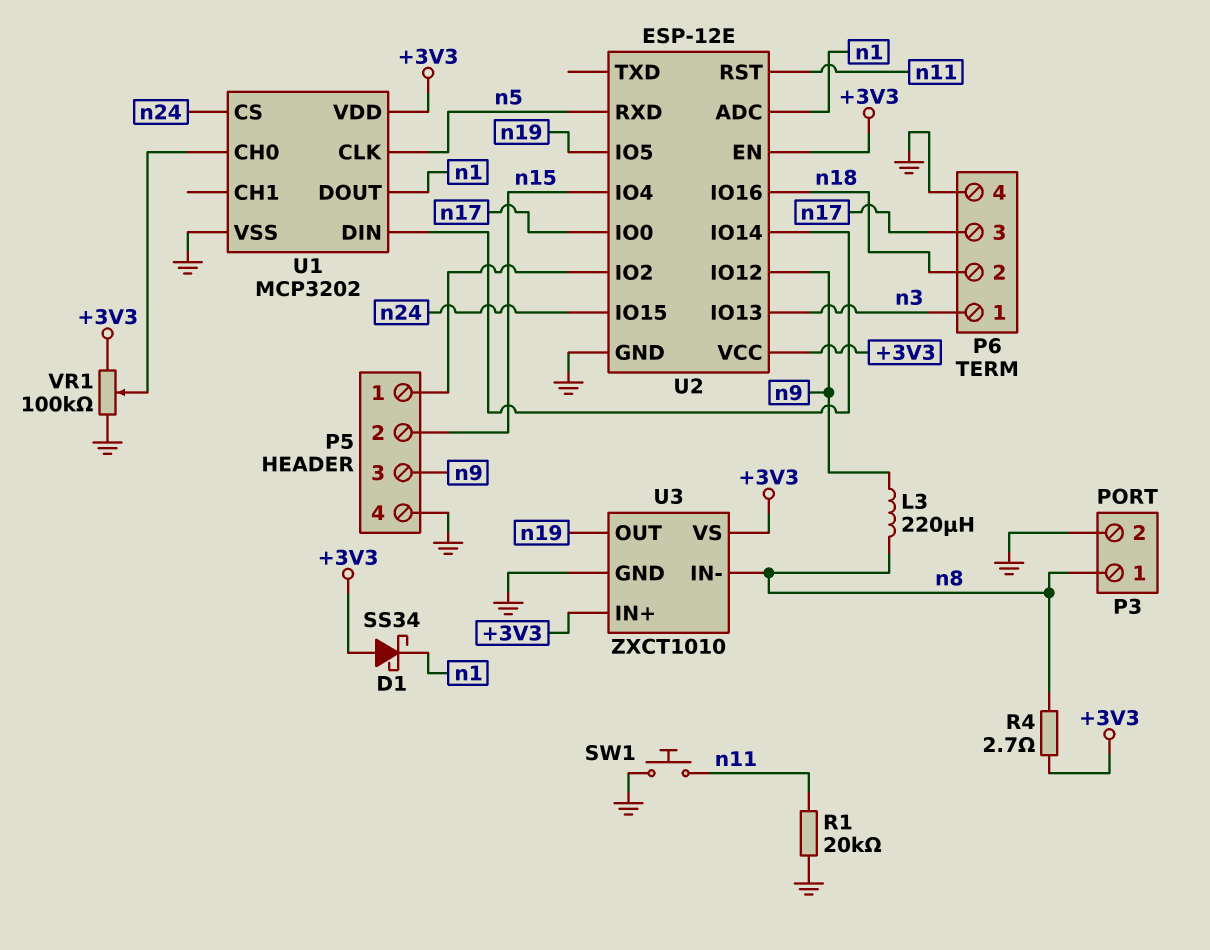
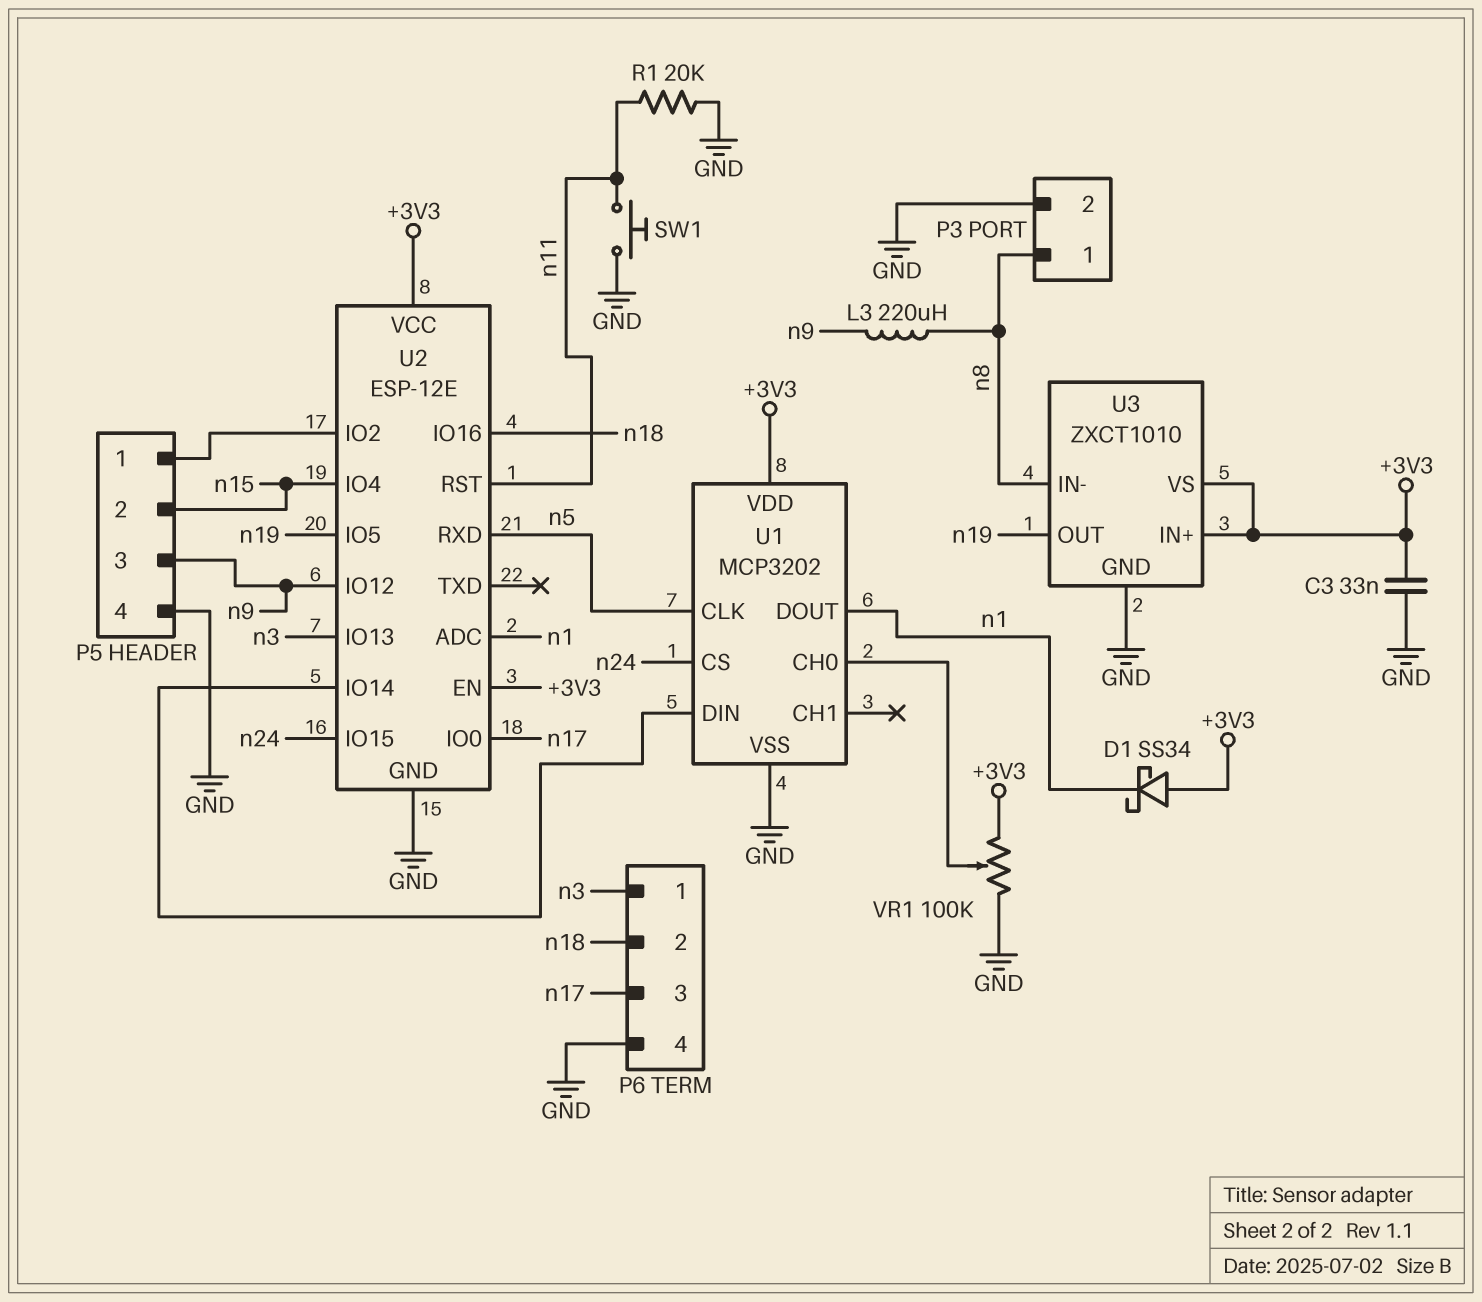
C3: none -> 33nF (+3V3, GND)
R4: 2.7 (+3V3, n8) -> none

